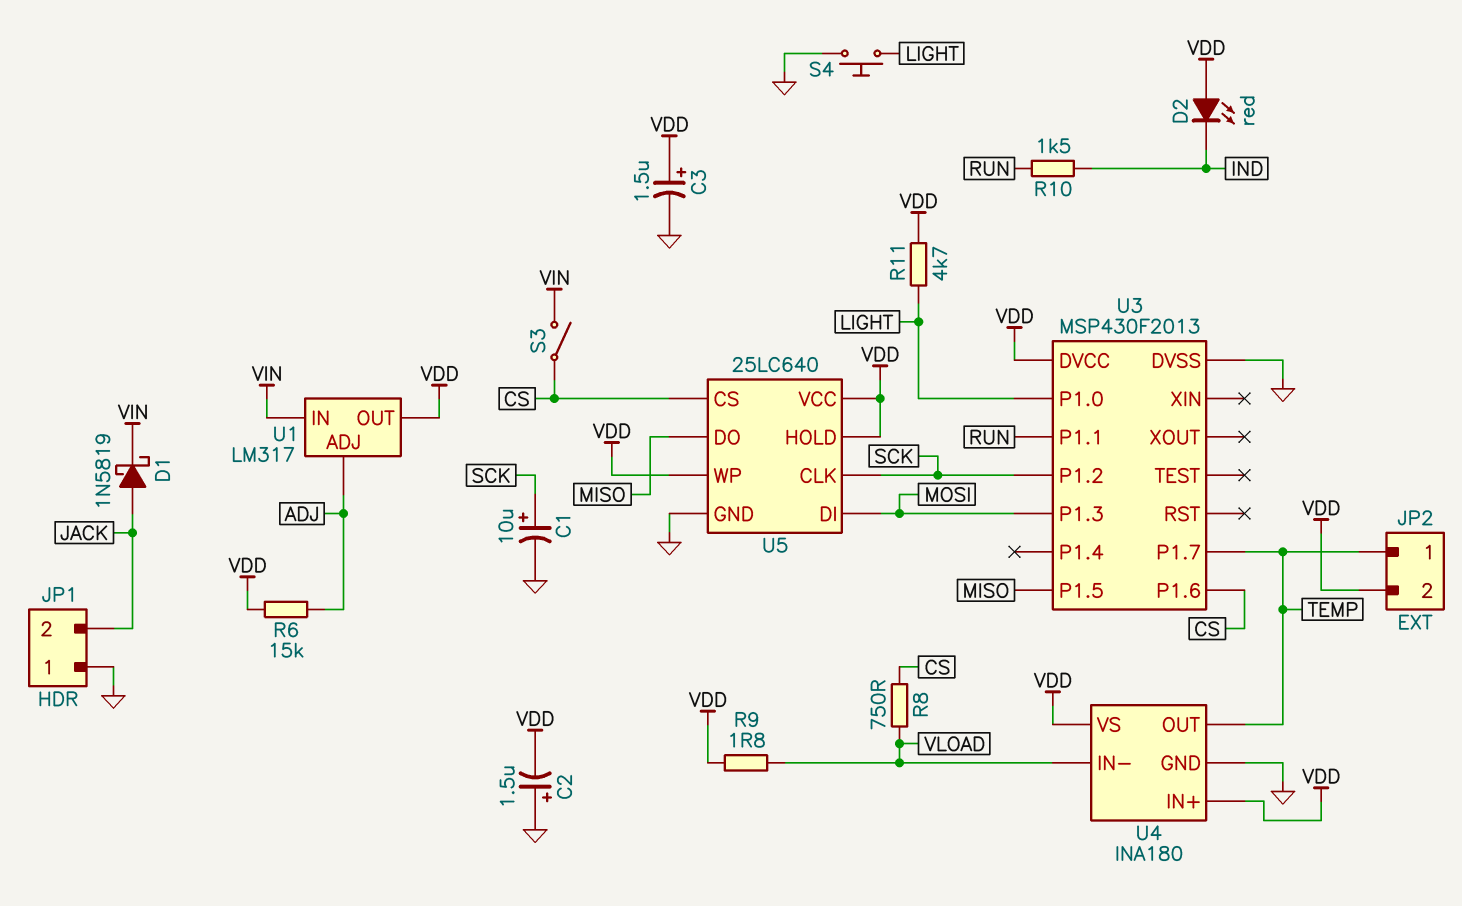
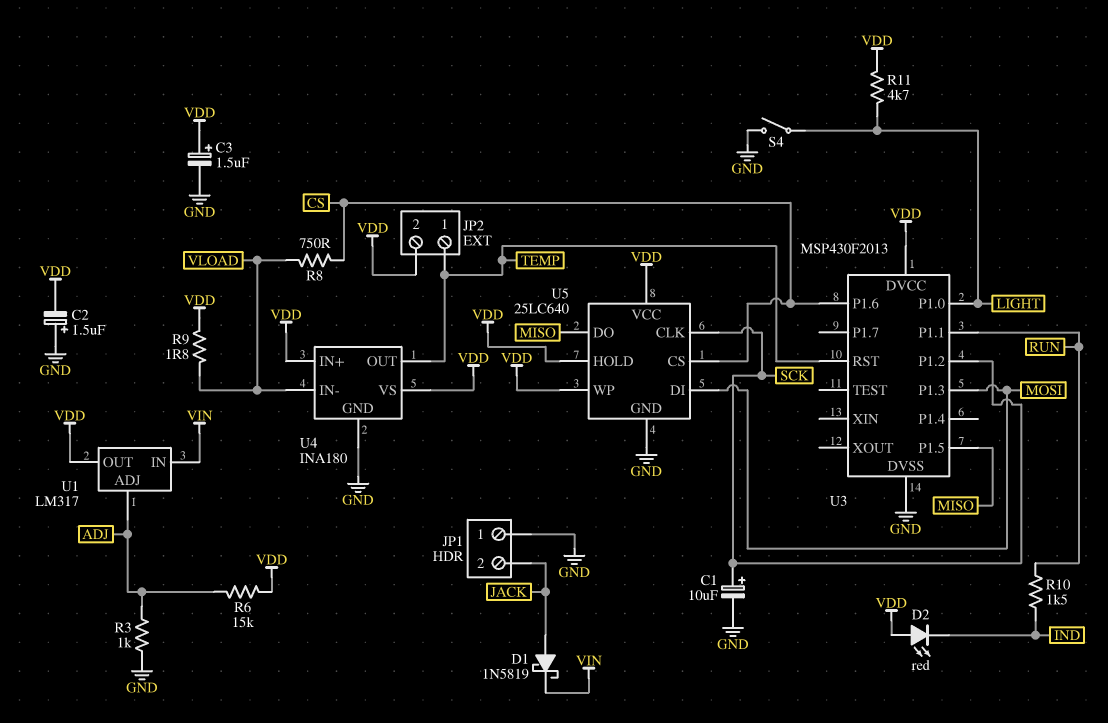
R3: none -> 1k (ADJ, GND)
S3: switch (CS, VIN) -> none
S4: button (GND, LIGHT) -> switch (GND, LIGHT)
U3 pin P1.7: TEMP -> none
U3 pin RST: none -> TEMP

